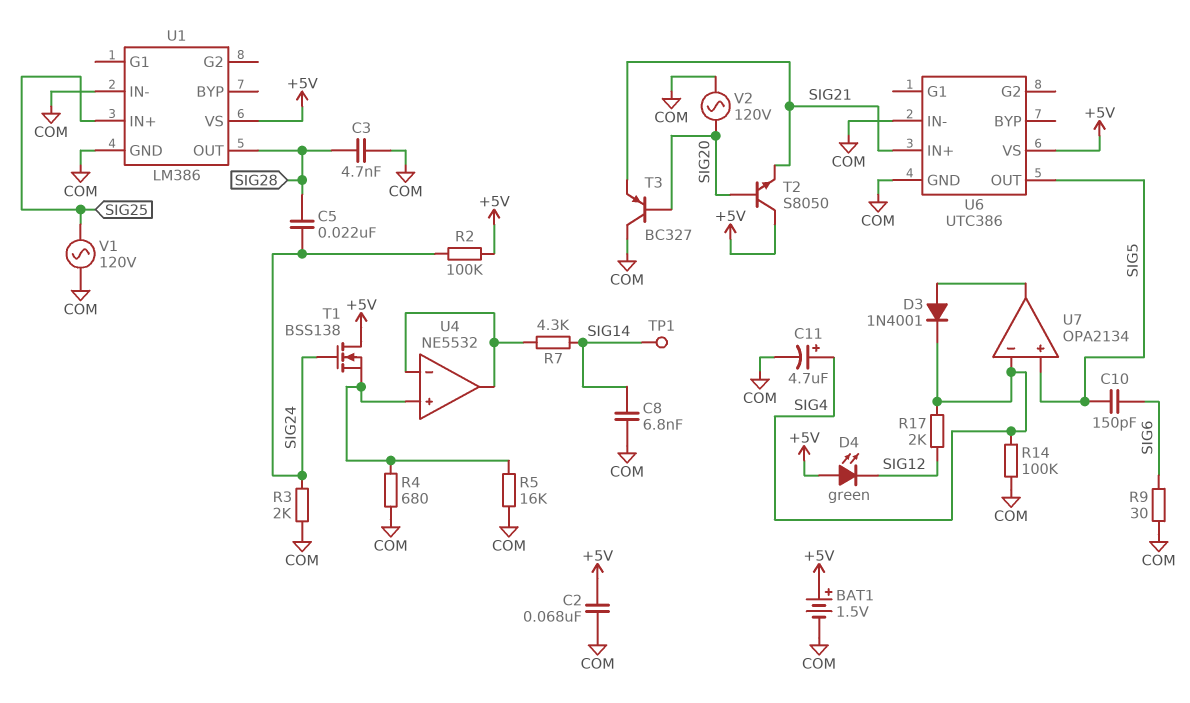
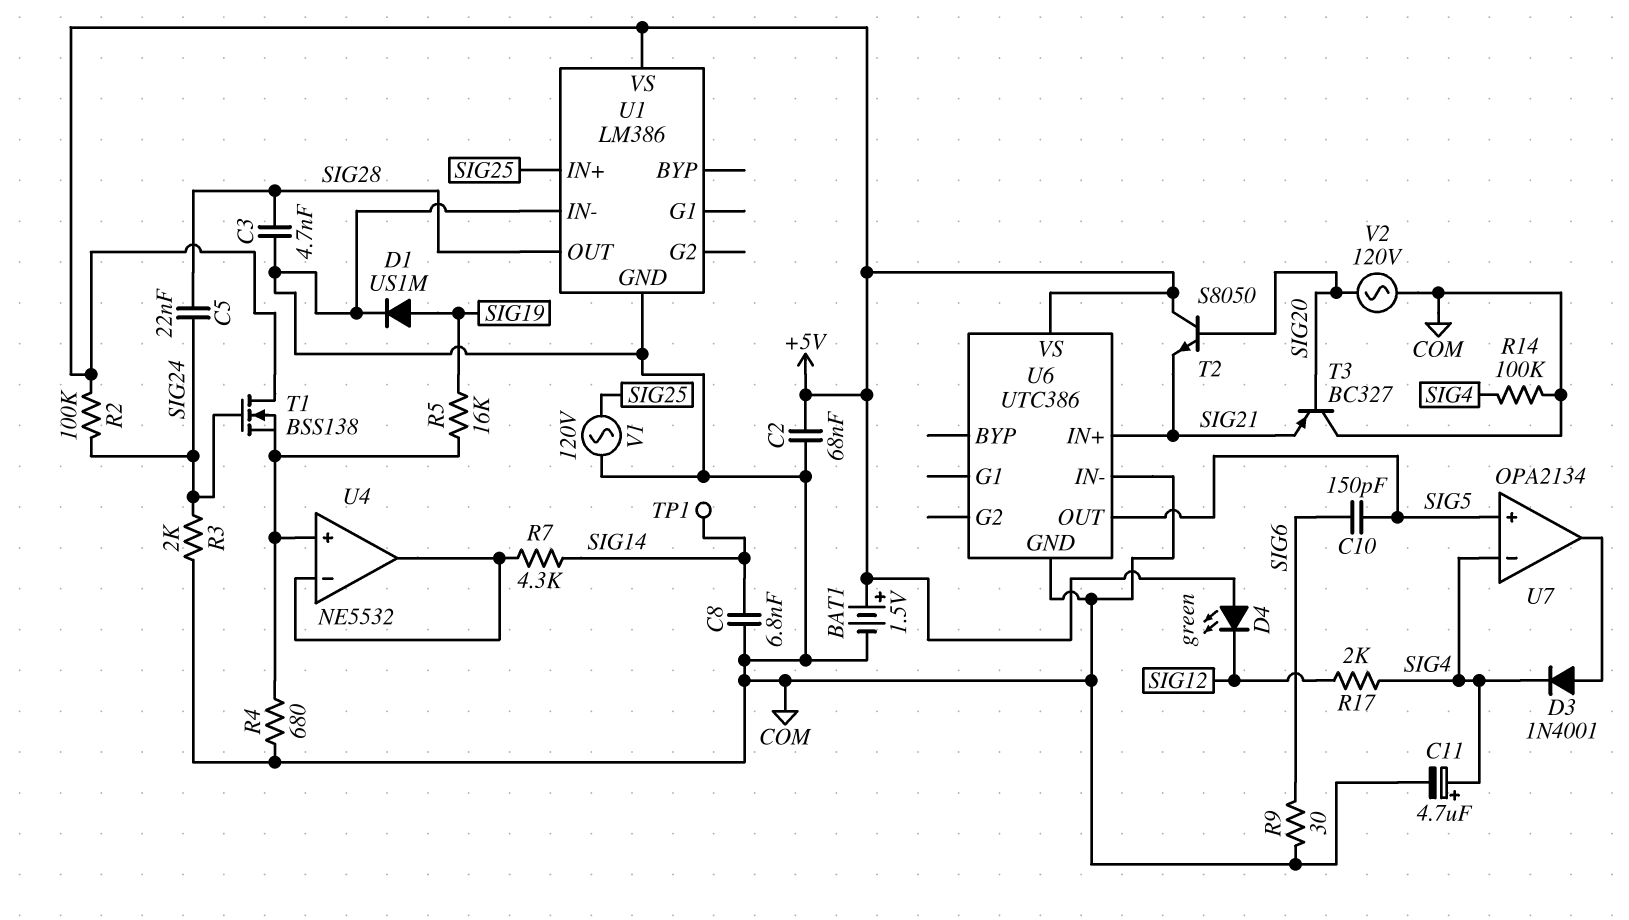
D1: none -> diode US1M (A SIG19, K COM)
R5: 16k (COM, U4/in+) -> 16k (SIG19, U4/in+)

